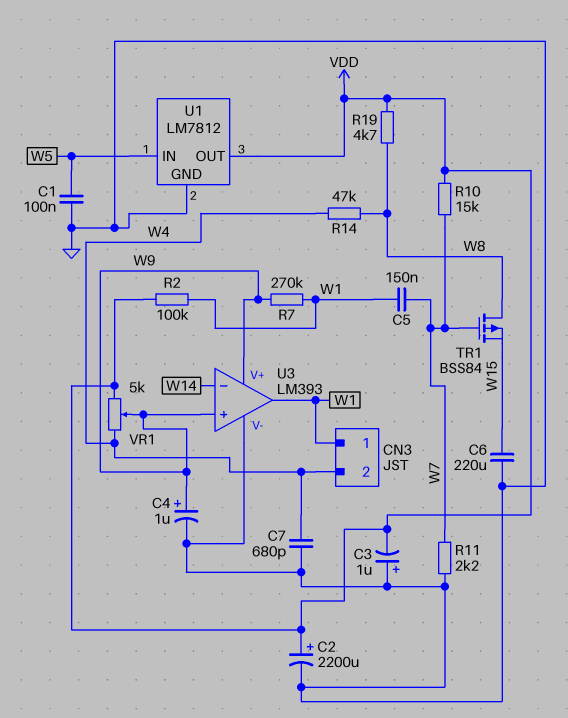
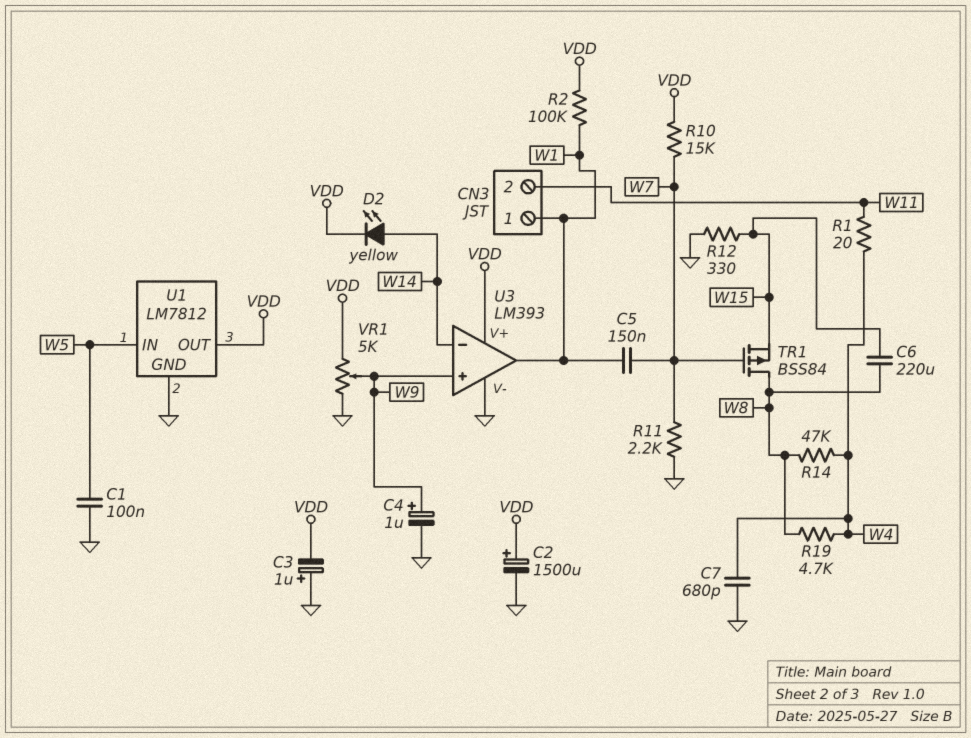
C2: 2200uF (plus VDD, minus GND) -> 1500uF (plus VDD, minus GND)
C6: 220uF (GND, W15) -> 220uF (W8, W15)
CN3 pin 2: W4 -> W11
D2: none -> LED yellow (A W14, K VDD)
R1: none -> 20 (W4, W11)
R7: 270k (W1, W9) -> none
R12: none -> 330 (GND, W15)
R19: 4.7k (VDD, W8) -> 4.7k (W4, W8)
U3 pin V+: W9 -> VDD
VR1: 5k (VDD, W4, wiper W9) -> 5k (GND, VDD, wiper W9)

